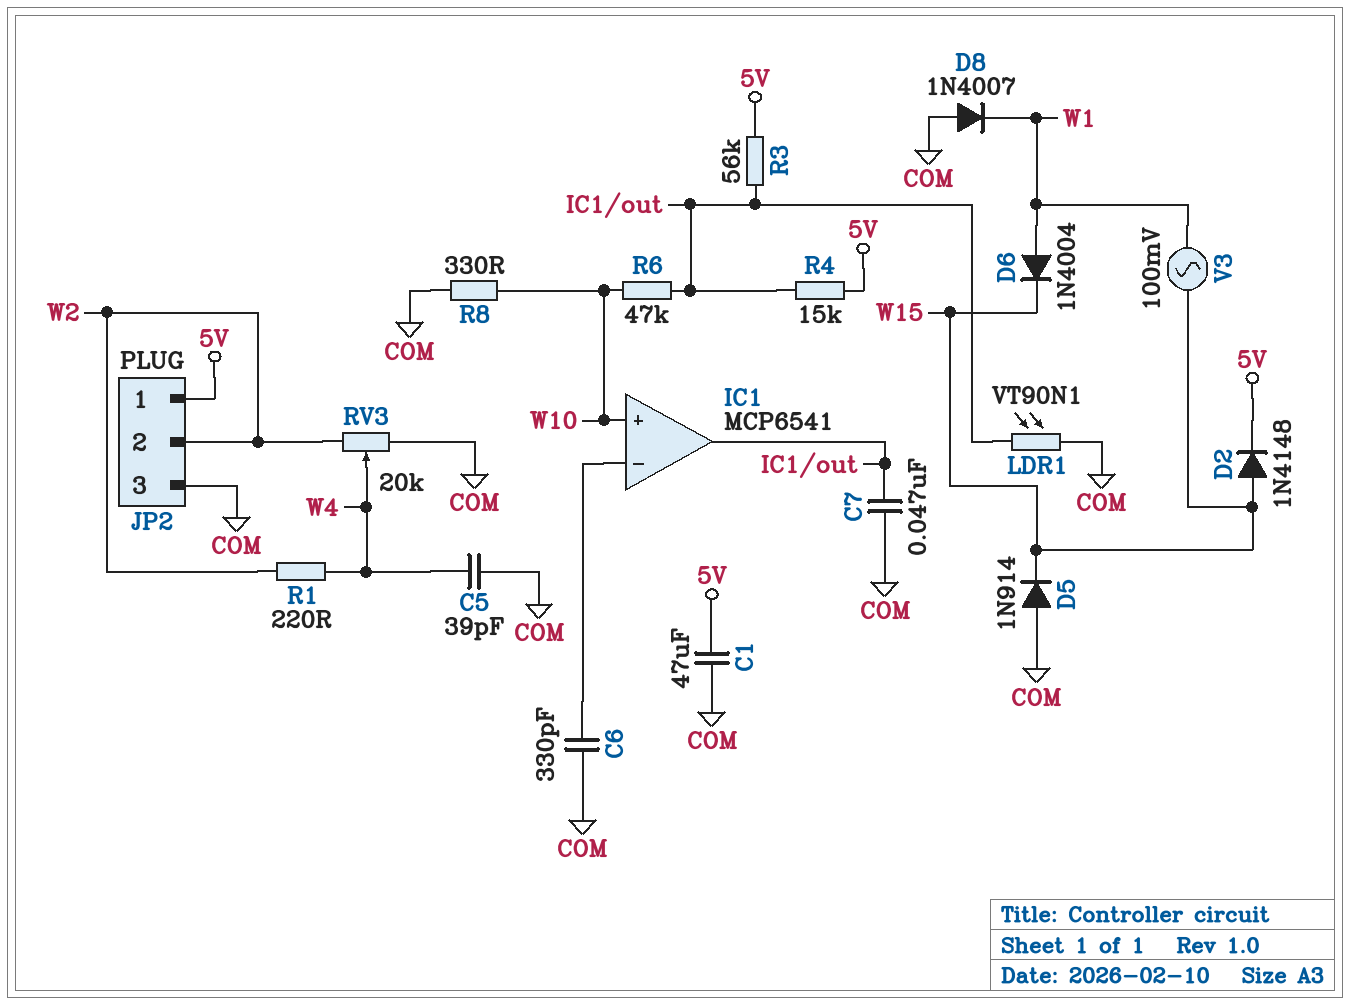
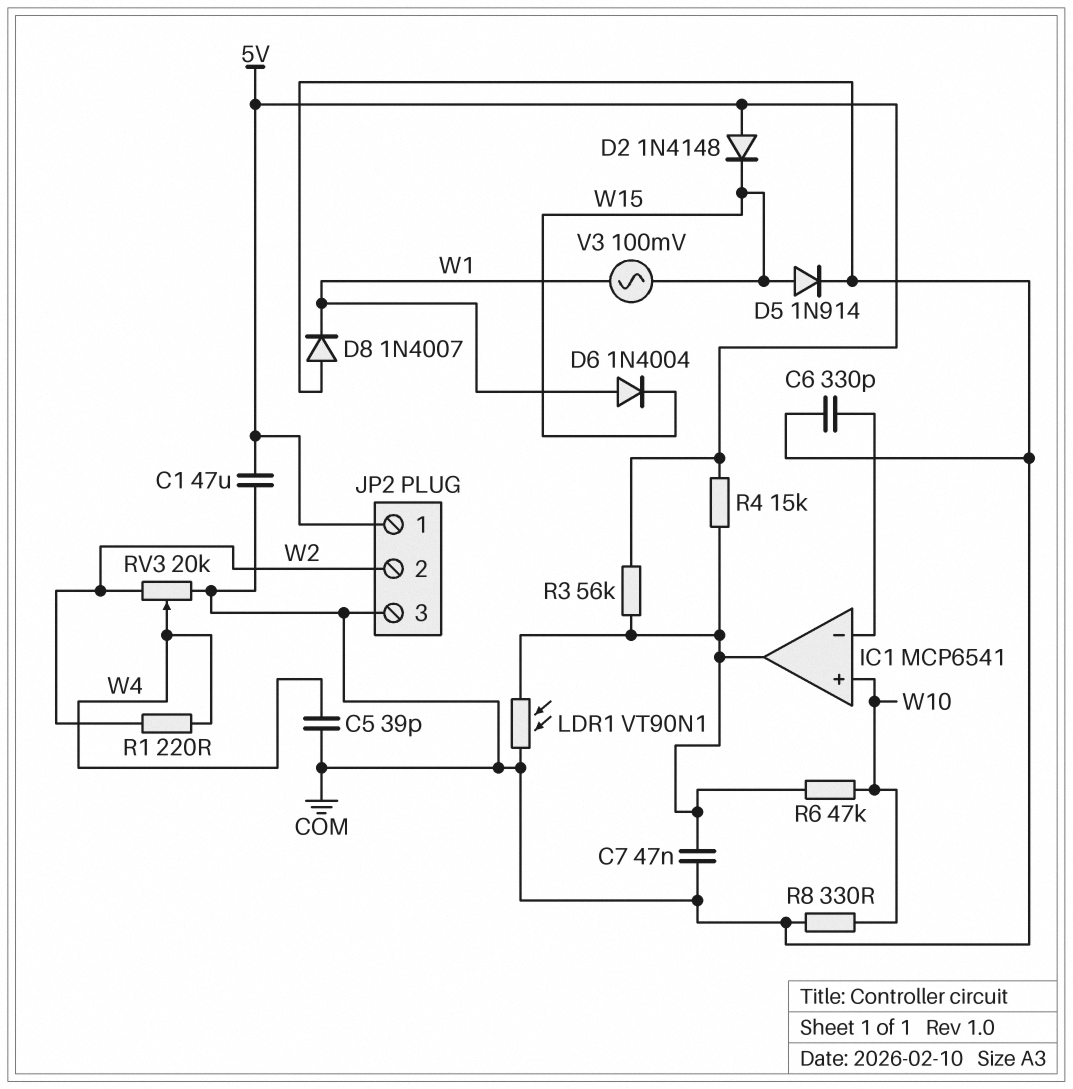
D2: diode 1N4148 (A W15, K 5V) -> diode 1N4148 (A 5V, K W15)
D5: diode 1N914 (A COM, K W15) -> diode 1N914 (A W15, K COM)

